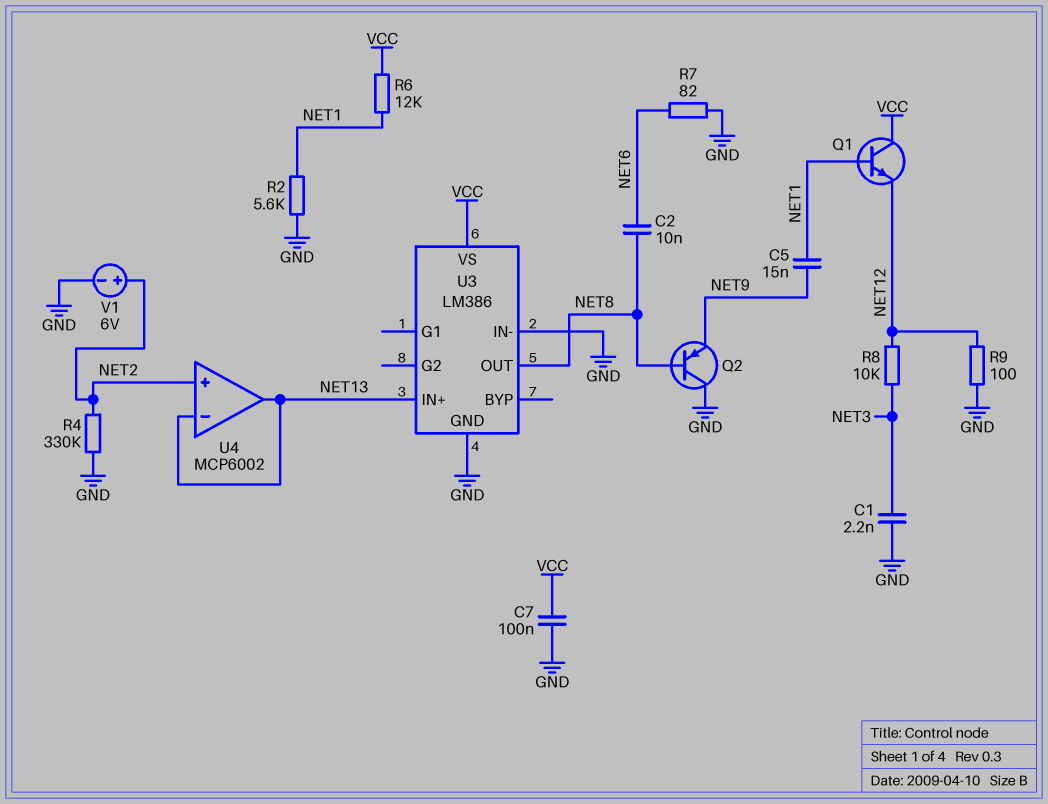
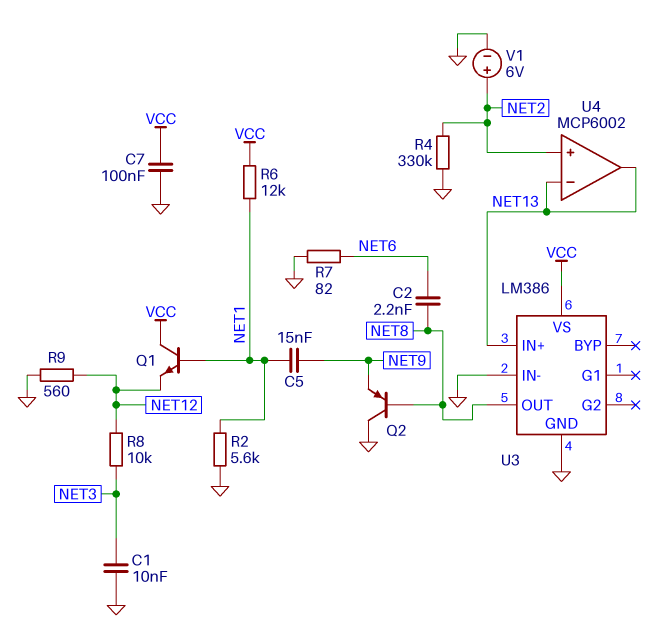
C1: 2.2nF (GND, NET3) -> 10nF (GND, NET3)
C2: 10nF (NET6, NET8) -> 2.2nF (NET6, NET8)
R9: 100 (GND, NET12) -> 560 (GND, NET12)

